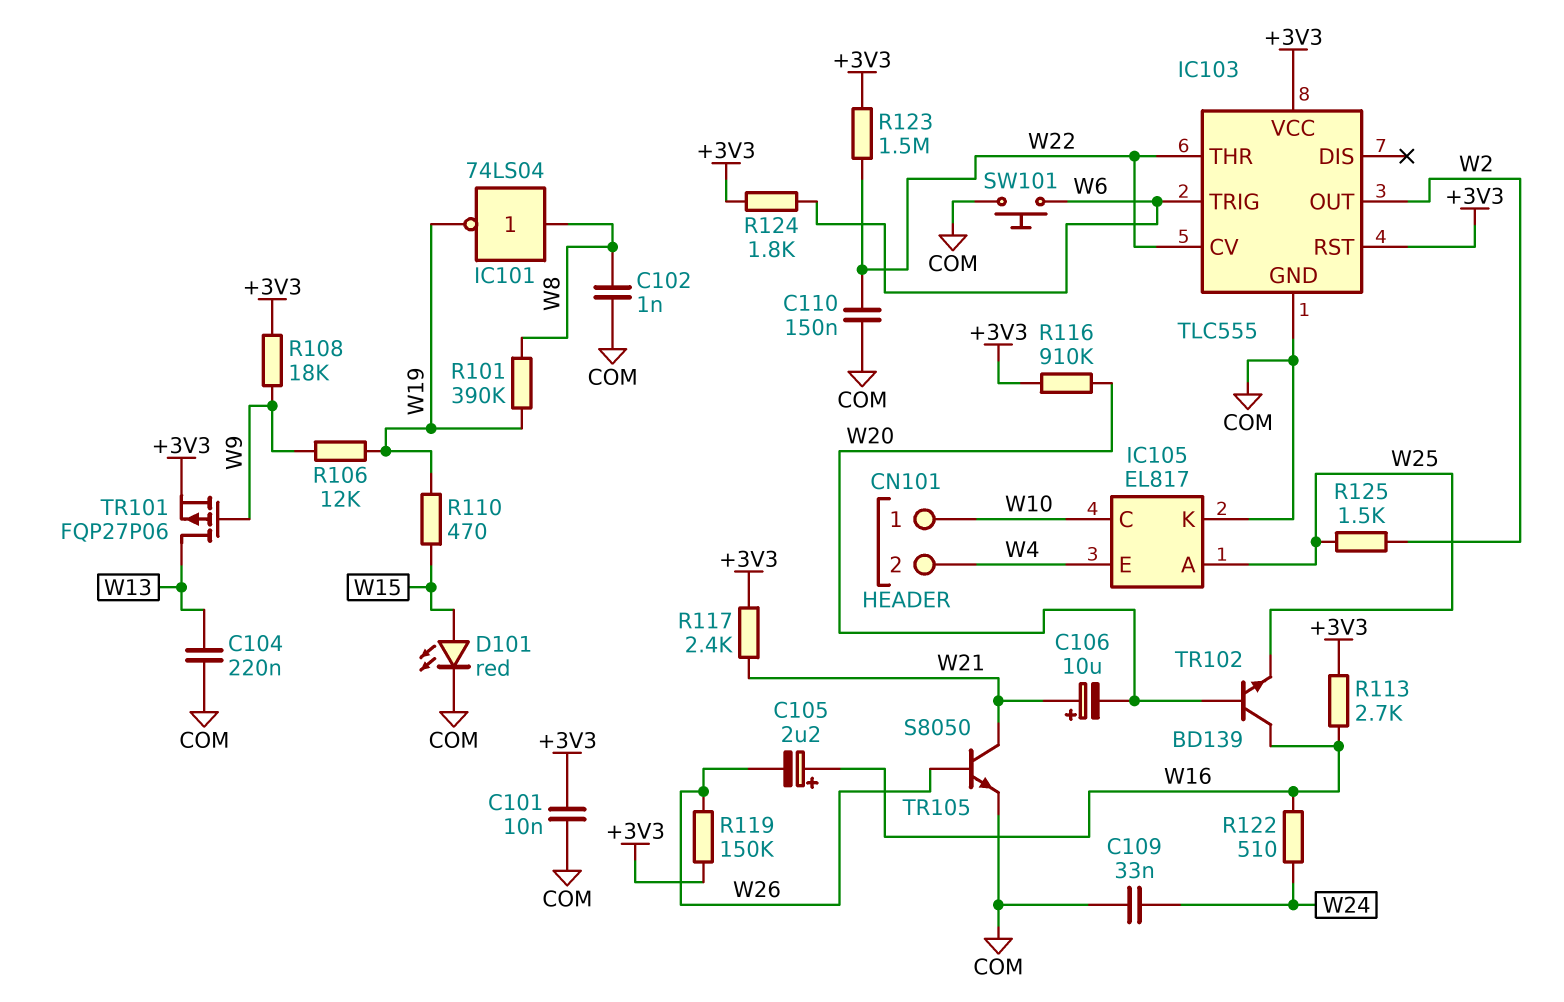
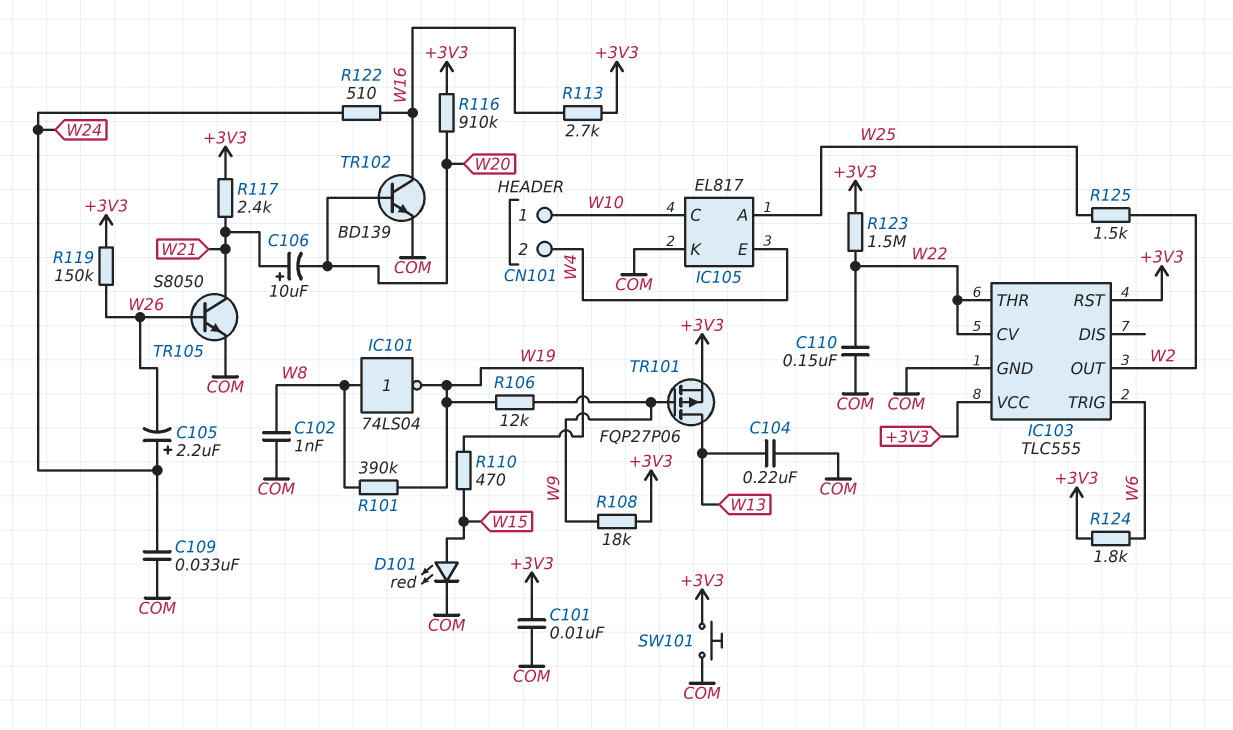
C105: 2.2uF (plus W16, minus W26) -> 2.2uF (plus W24, minus W26)
SW101: button (COM, W6) -> button (+3V3, COM)
TR102: NPN BD139 (B W20, C W16, E W25) -> NPN BD139 (B W20, C W16, E COM)

